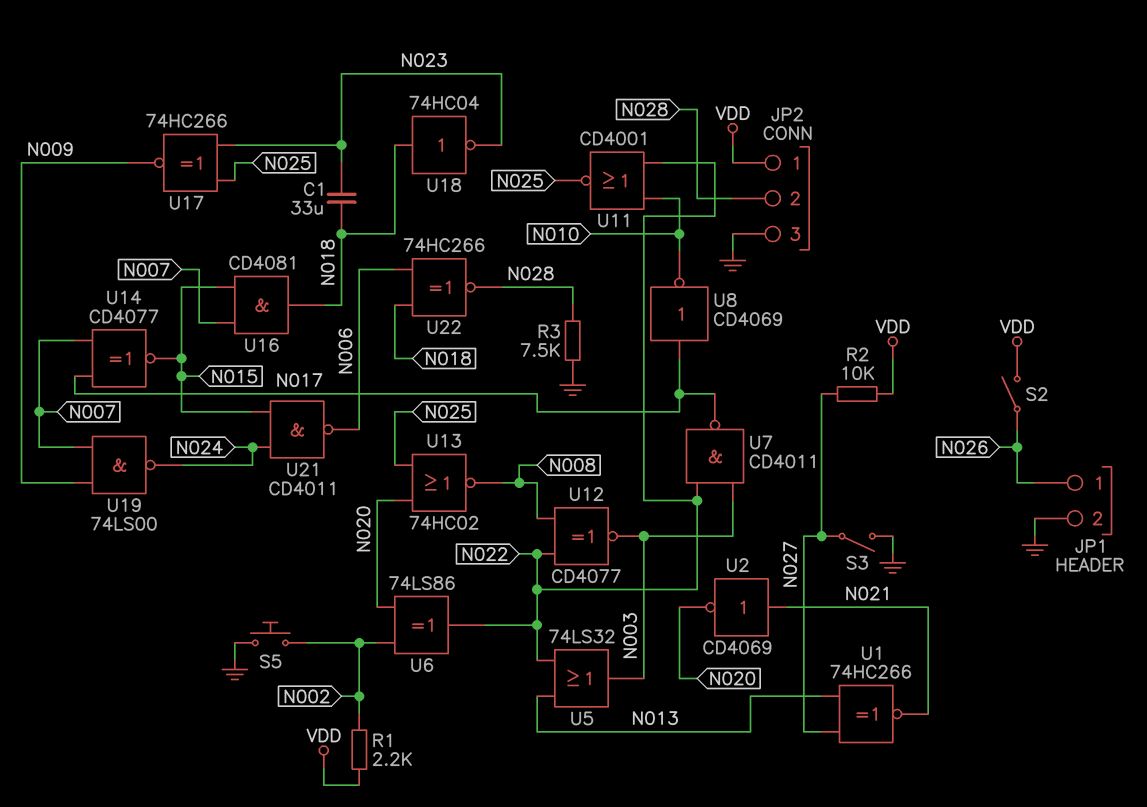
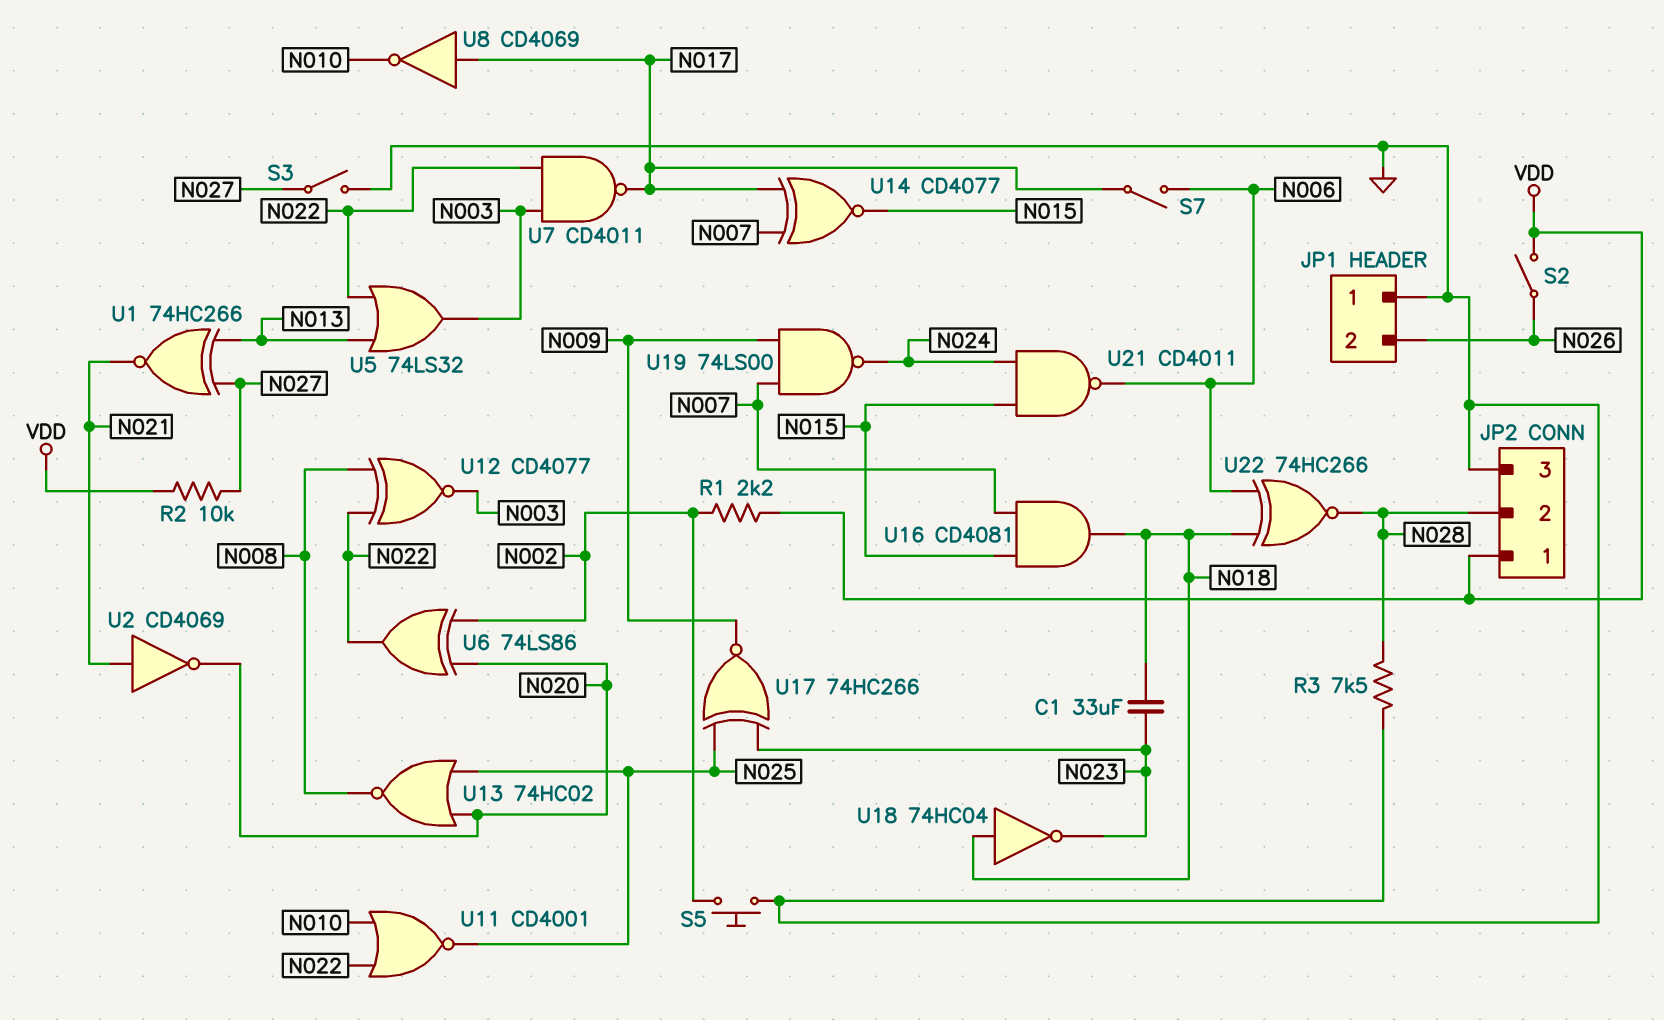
JP1 pin 1: N026 -> GND
JP1 pin 2: GND -> N026
S7: none -> switch (N006, N017)

